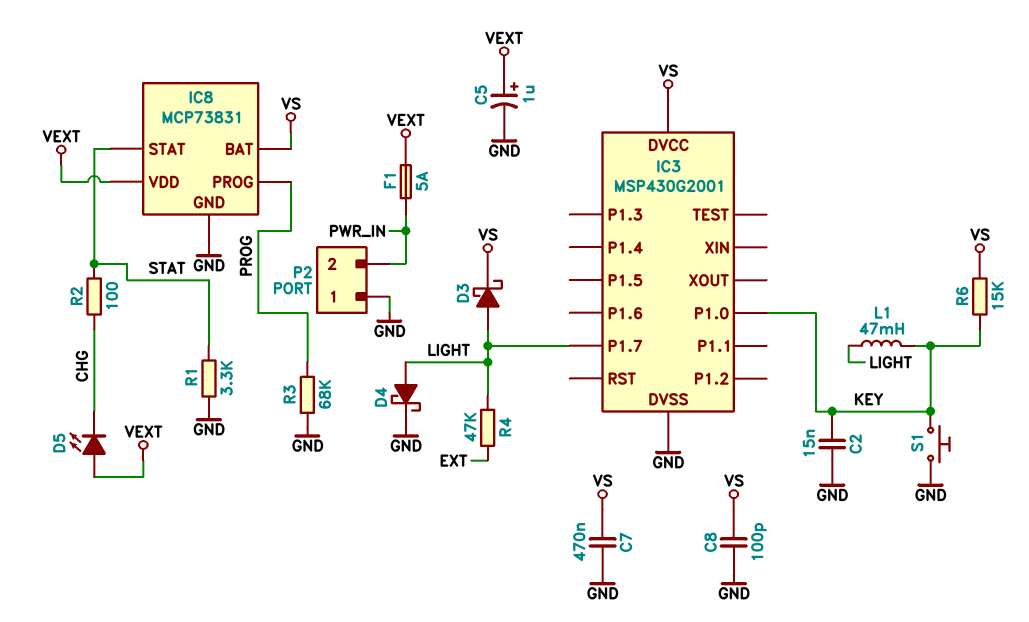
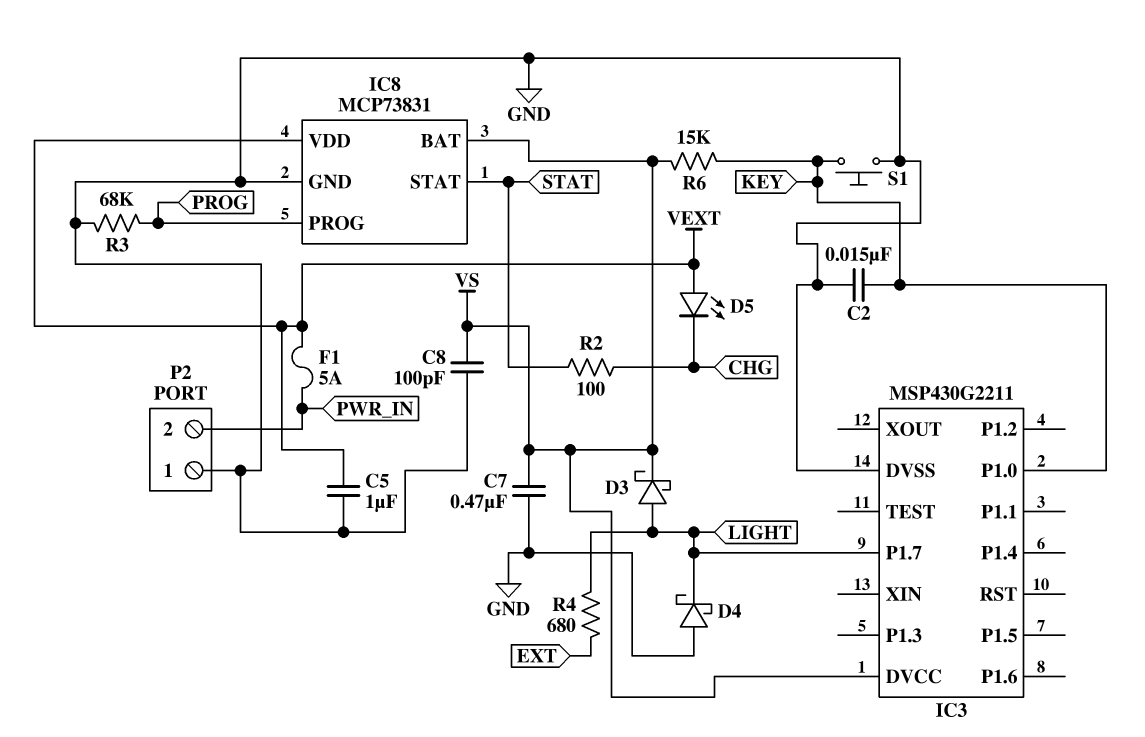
C5: 1uF (plus VEXT, minus GND) -> 1uF (GND, VEXT)
D4: schottky (A LIGHT, K GND) -> schottky (A GND, K LIGHT)
IC3: MSP430G2001 -> MSP430G2211
L1: 47mH (KEY, LIGHT) -> none
R1: 3.3k (GND, STAT) -> none
R4: 47k (EXT, LIGHT) -> 680 (EXT, LIGHT)

